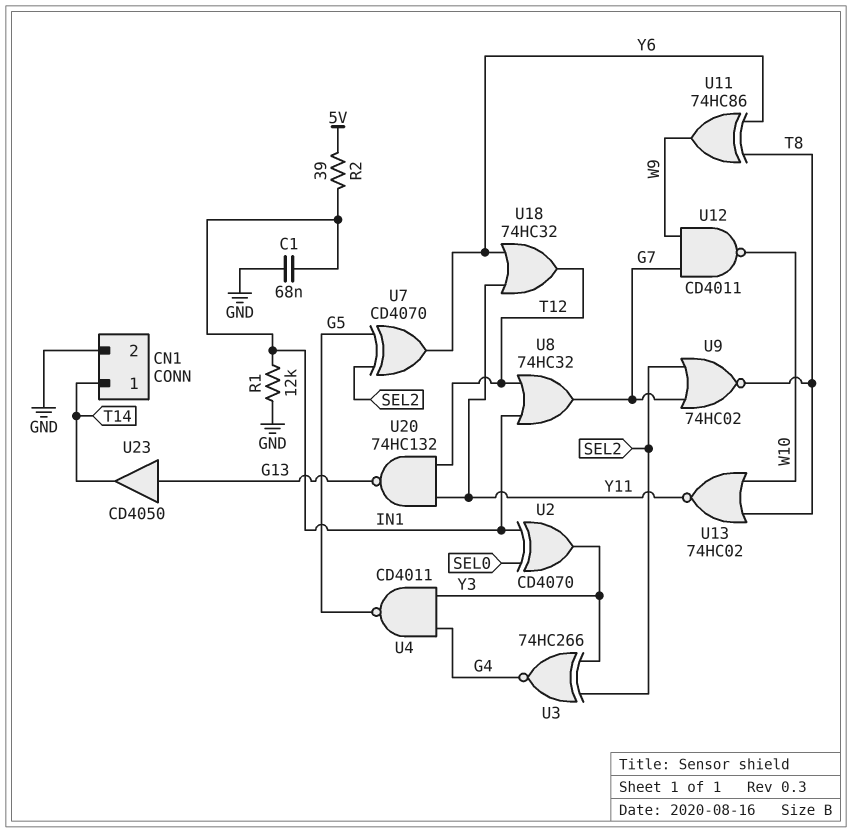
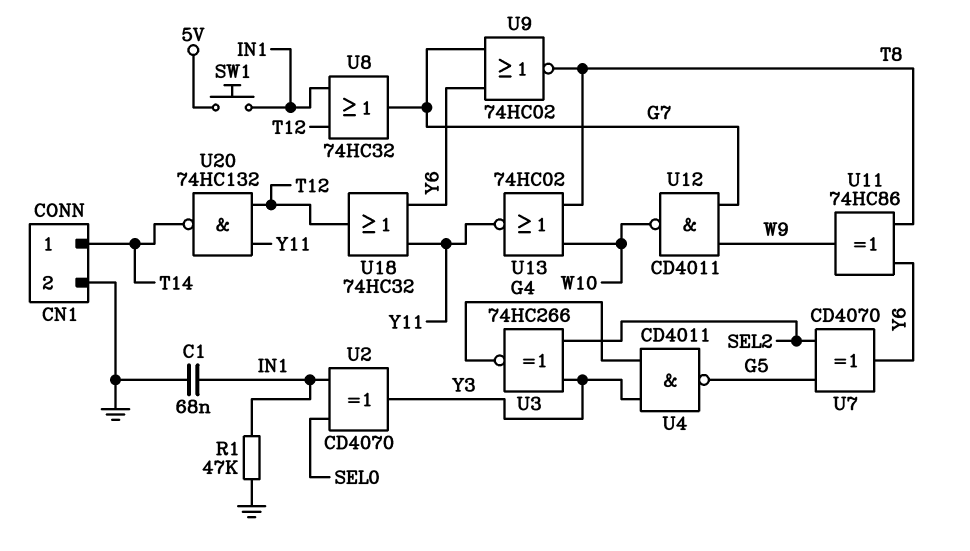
R1: 12k (GND, IN1) -> 47k (GND, IN1)
R2: 39 (5V, IN1) -> none
SW1: none -> button (5V, IN1)
U9: NOR 74HC02 (in G7, in SEL2, out T8) -> NOR 74HC02 (in G7, in Y6, out T8)
U20: NAND 74HC132 (in T12, in Y11, out G13) -> NAND 74HC132 (in T12, in Y11, out T14)
U23: buffer CD4050 (in G13, out T14) -> none

